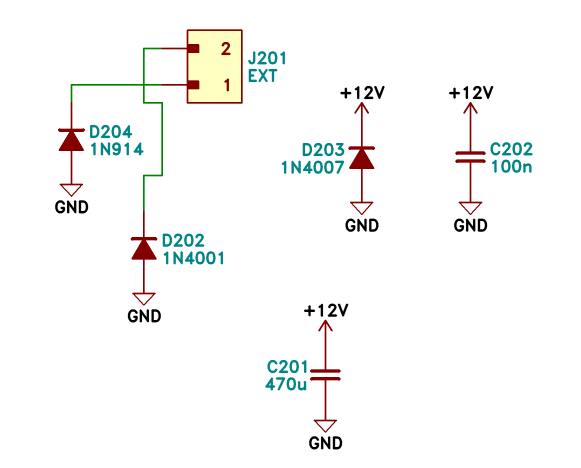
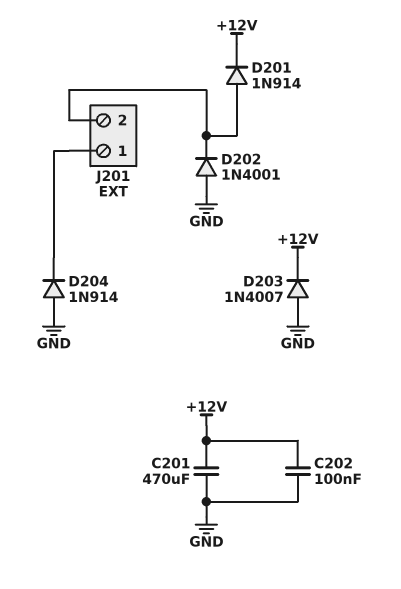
D201: none -> diode 1N914 (A J201/2, K +12V)

